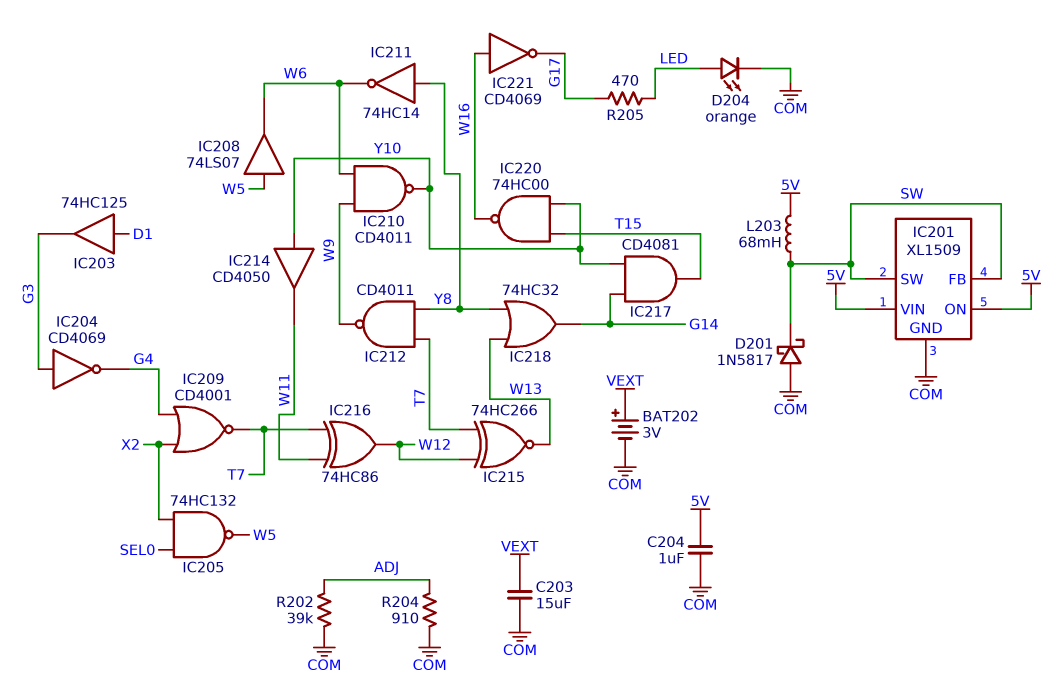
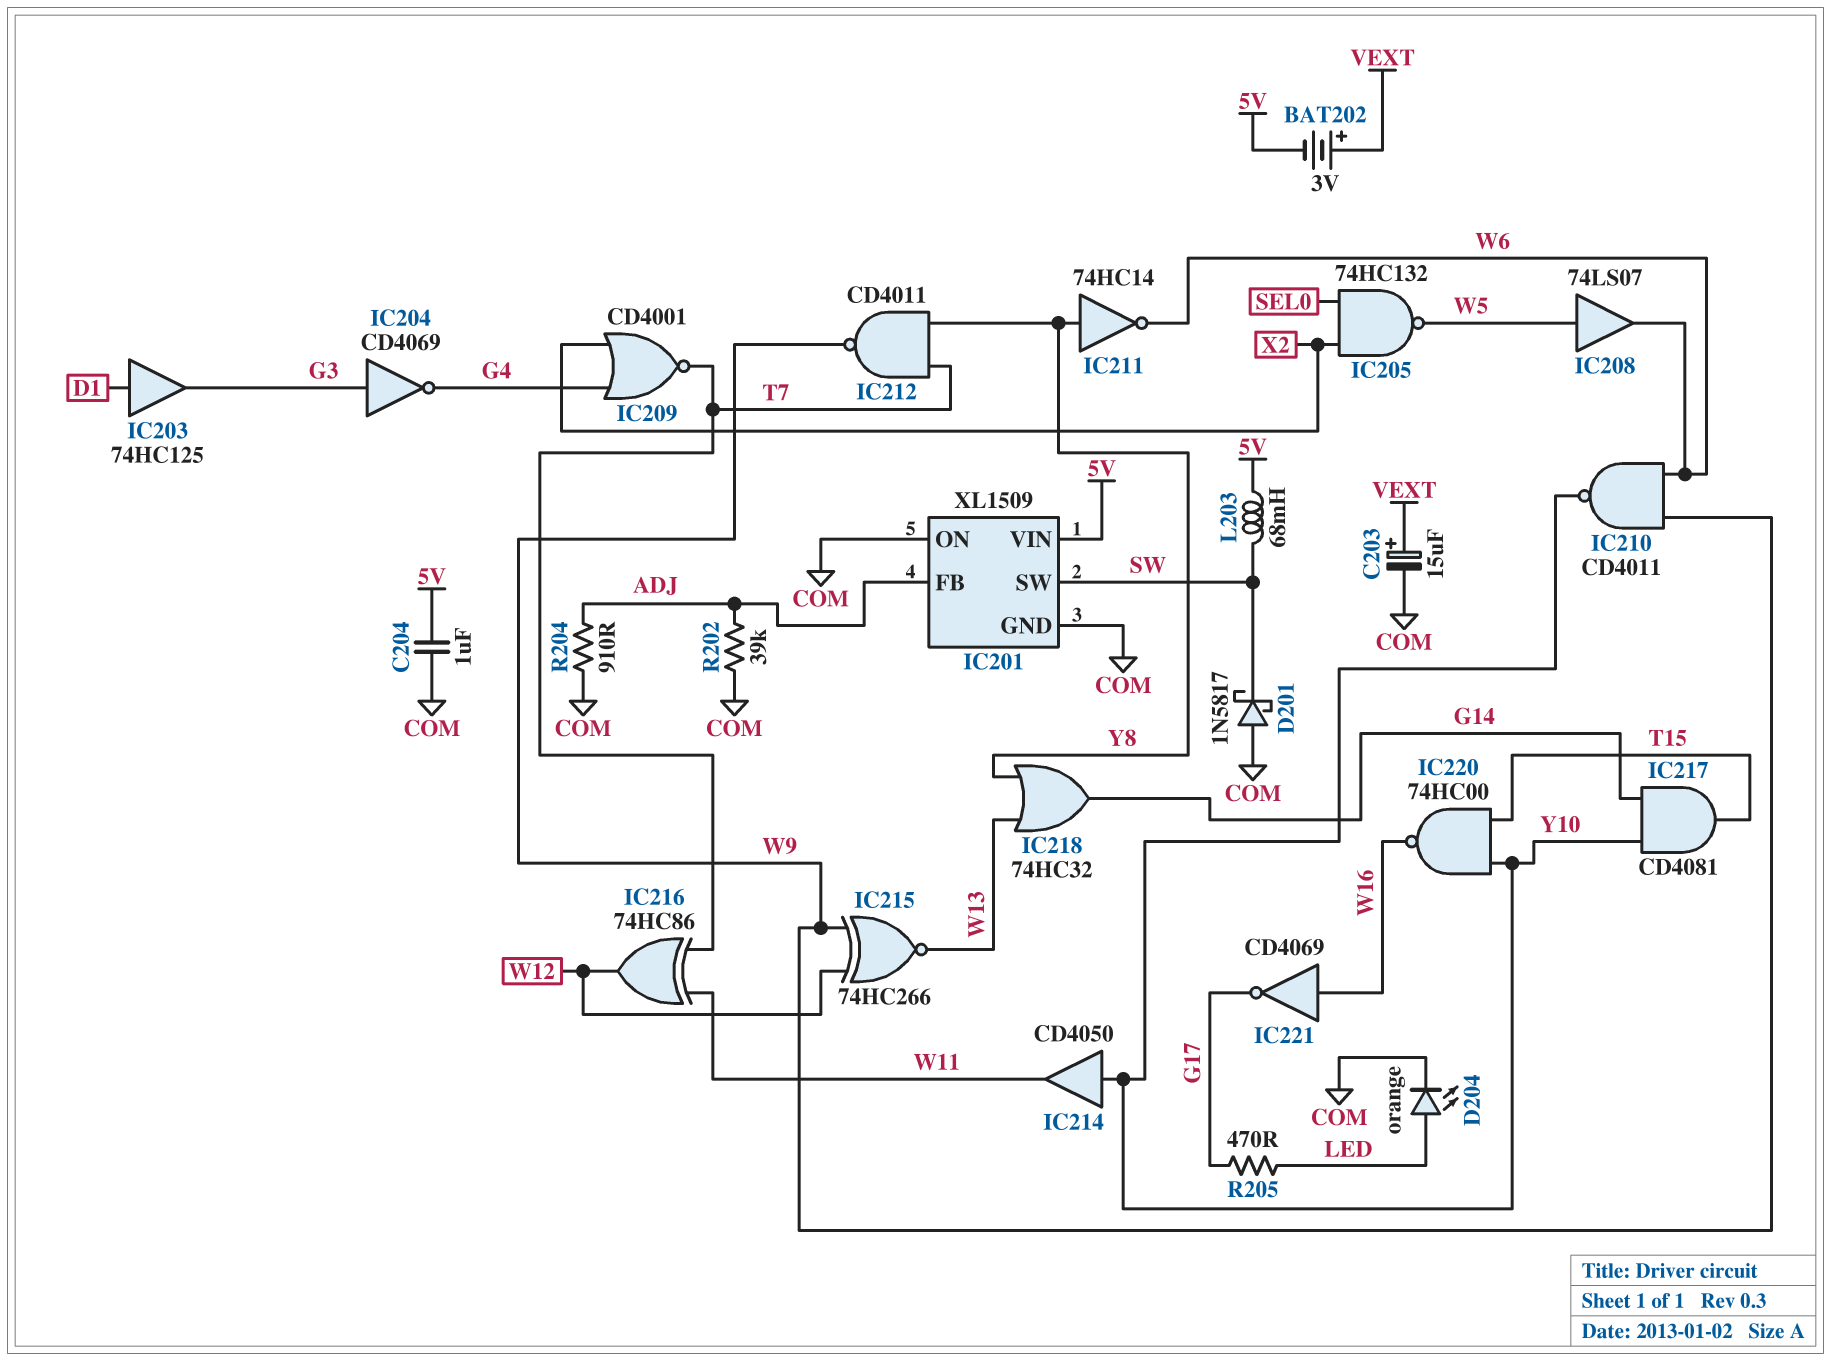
BAT202: 3V (plus VEXT, minus COM) -> 3V (plus VEXT, minus 5V)
C203: 15uF (COM, VEXT) -> 15uF (plus VEXT, minus COM)
IC201 pin FB: SW -> ADJ
IC201 pin ON: 5V -> COM
IC215: XNOR 74HC266 (in T7, in W12, out W13) -> XNOR 74HC266 (in W9, in W12, out W13)

